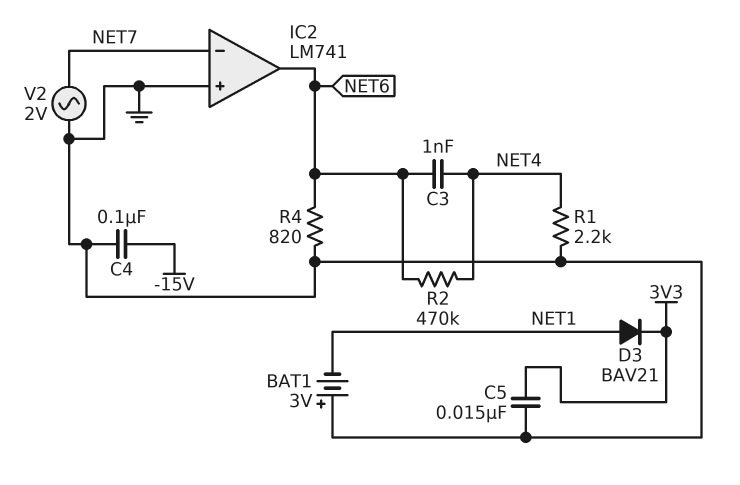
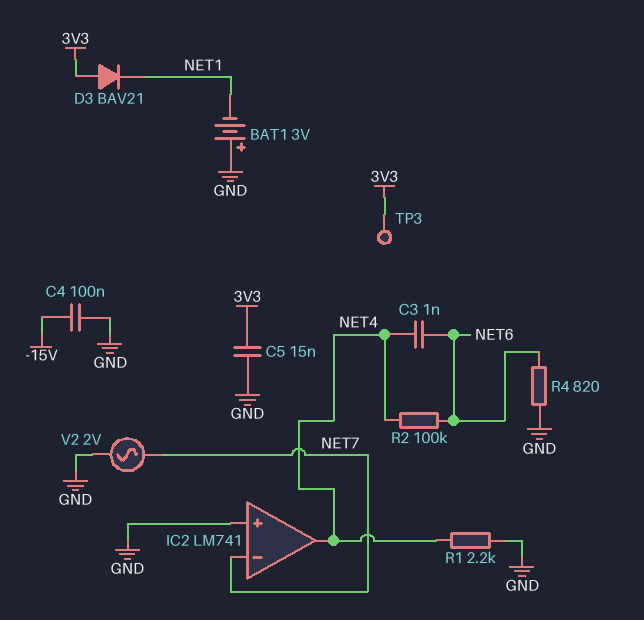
D3: diode BAV21 (A NET1, K 3V3) -> diode BAV21 (A 3V3, K NET1)
IC2 pin out: NET6 -> NET4
R2: 470k (NET4, NET6) -> 100k (NET4, NET6)
TP3: none -> test point (3V3)

